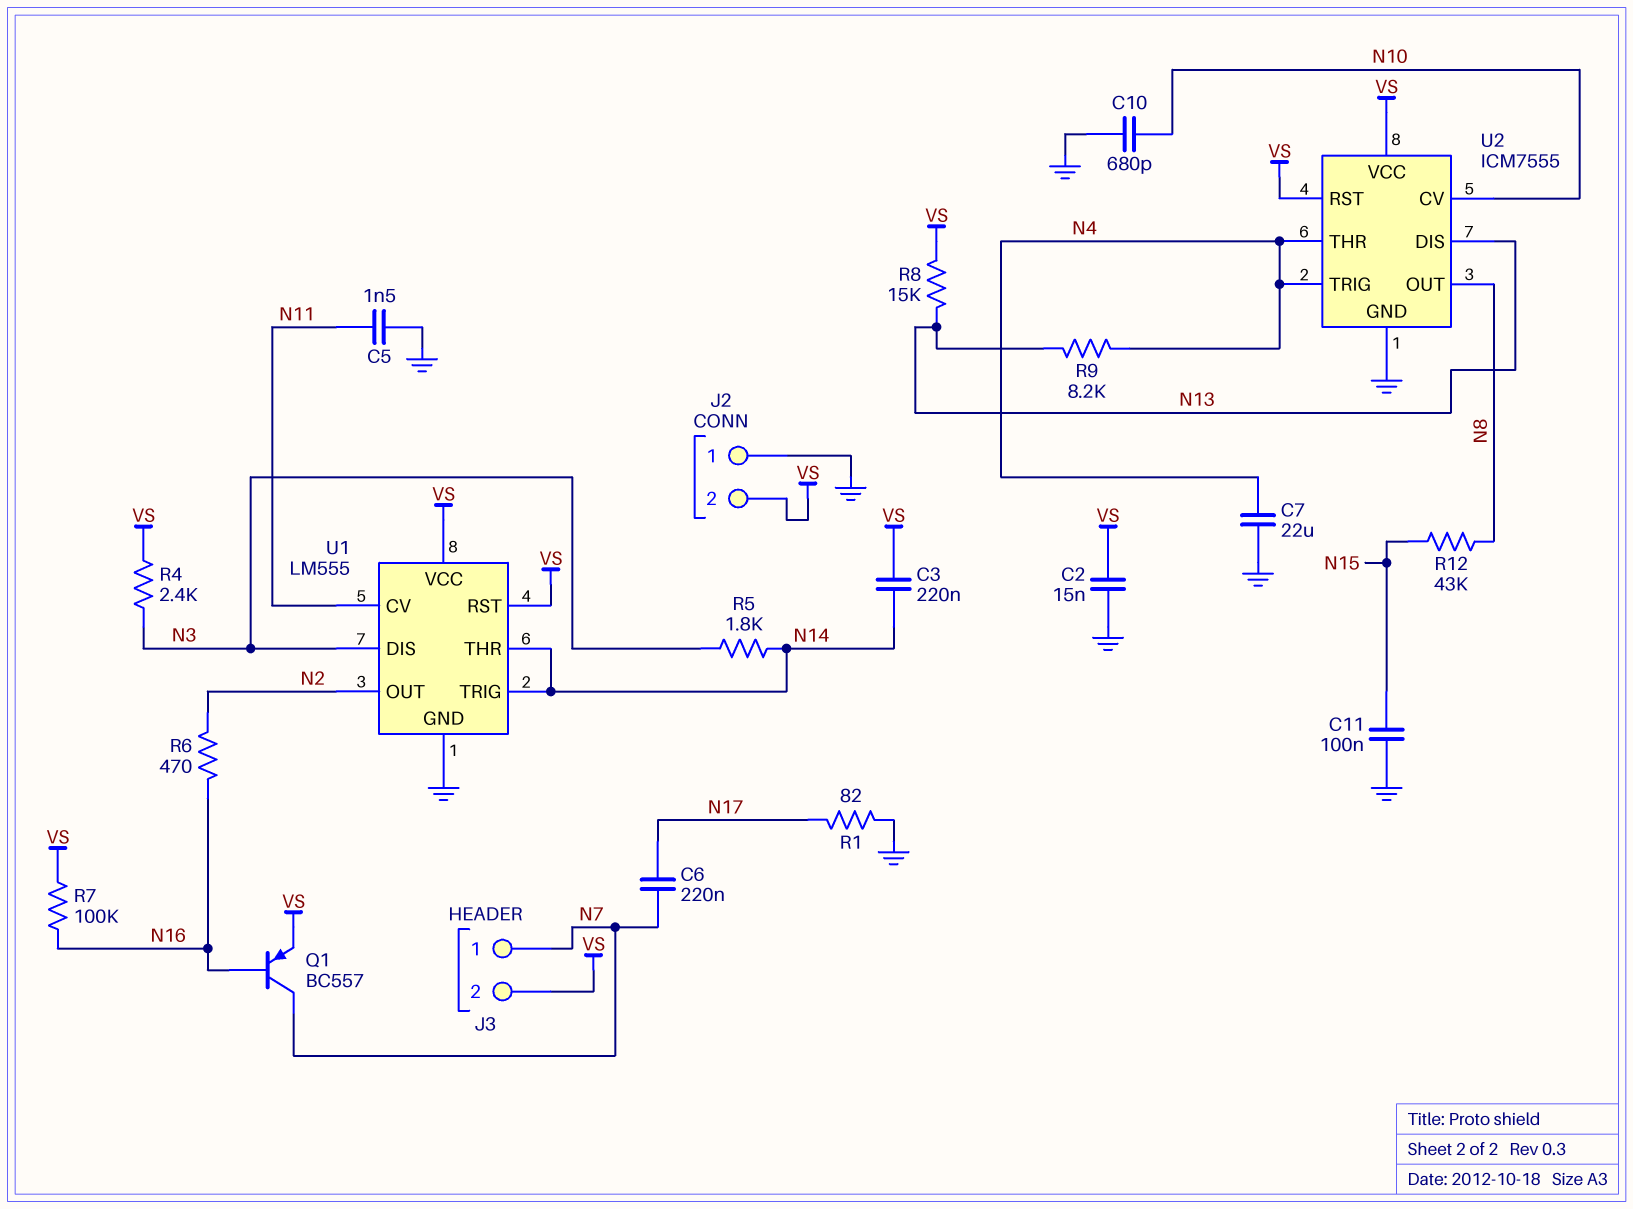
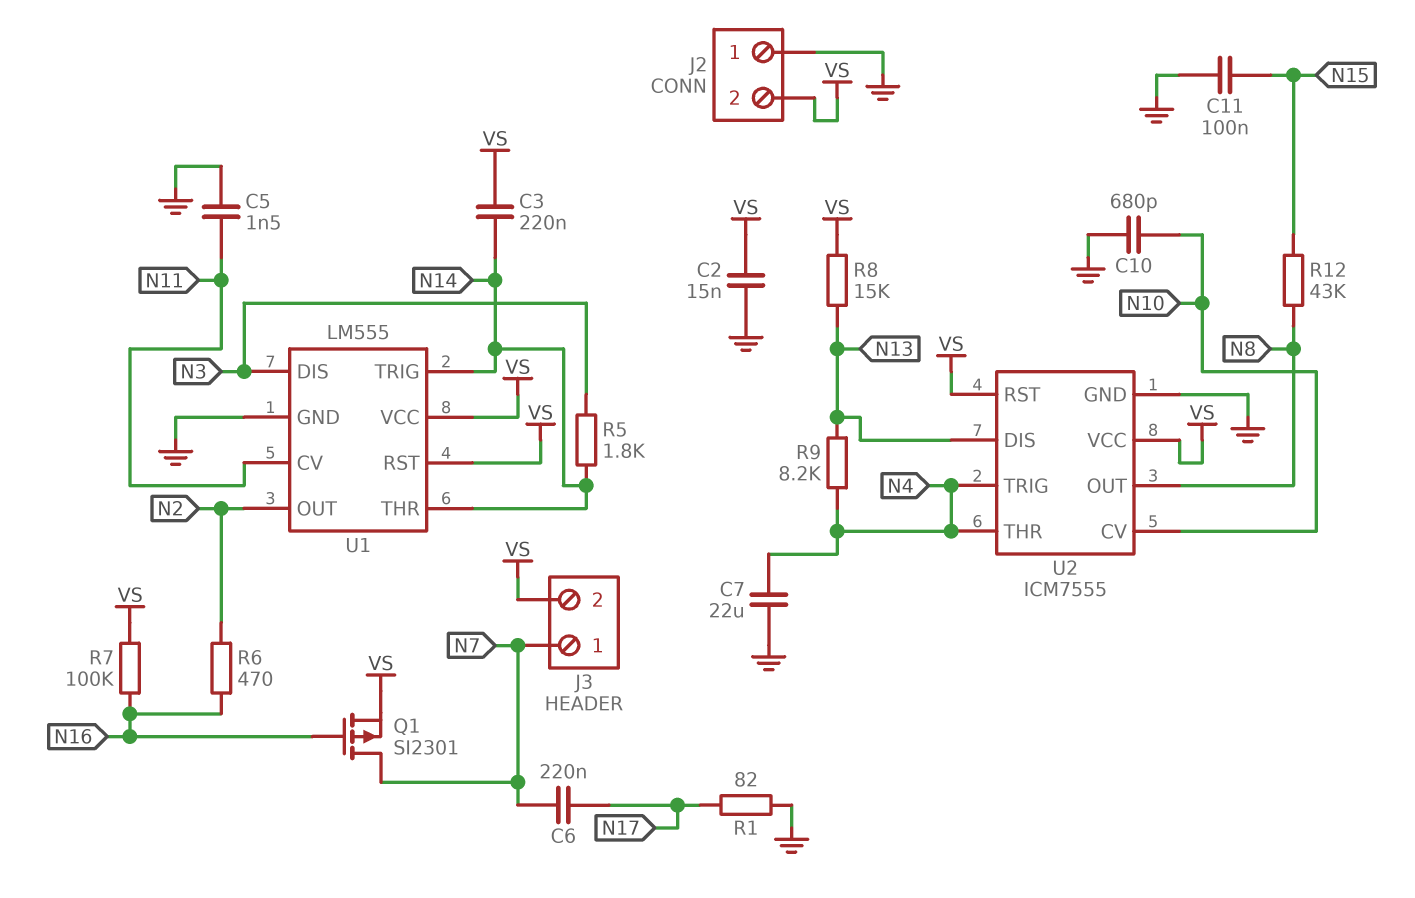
Q1: PNP BC557 (B N16, C N7, E VS) -> PMOS SI2301 (G N16, D N7, S VS)
R4: 2.4k (N3, VS) -> none

